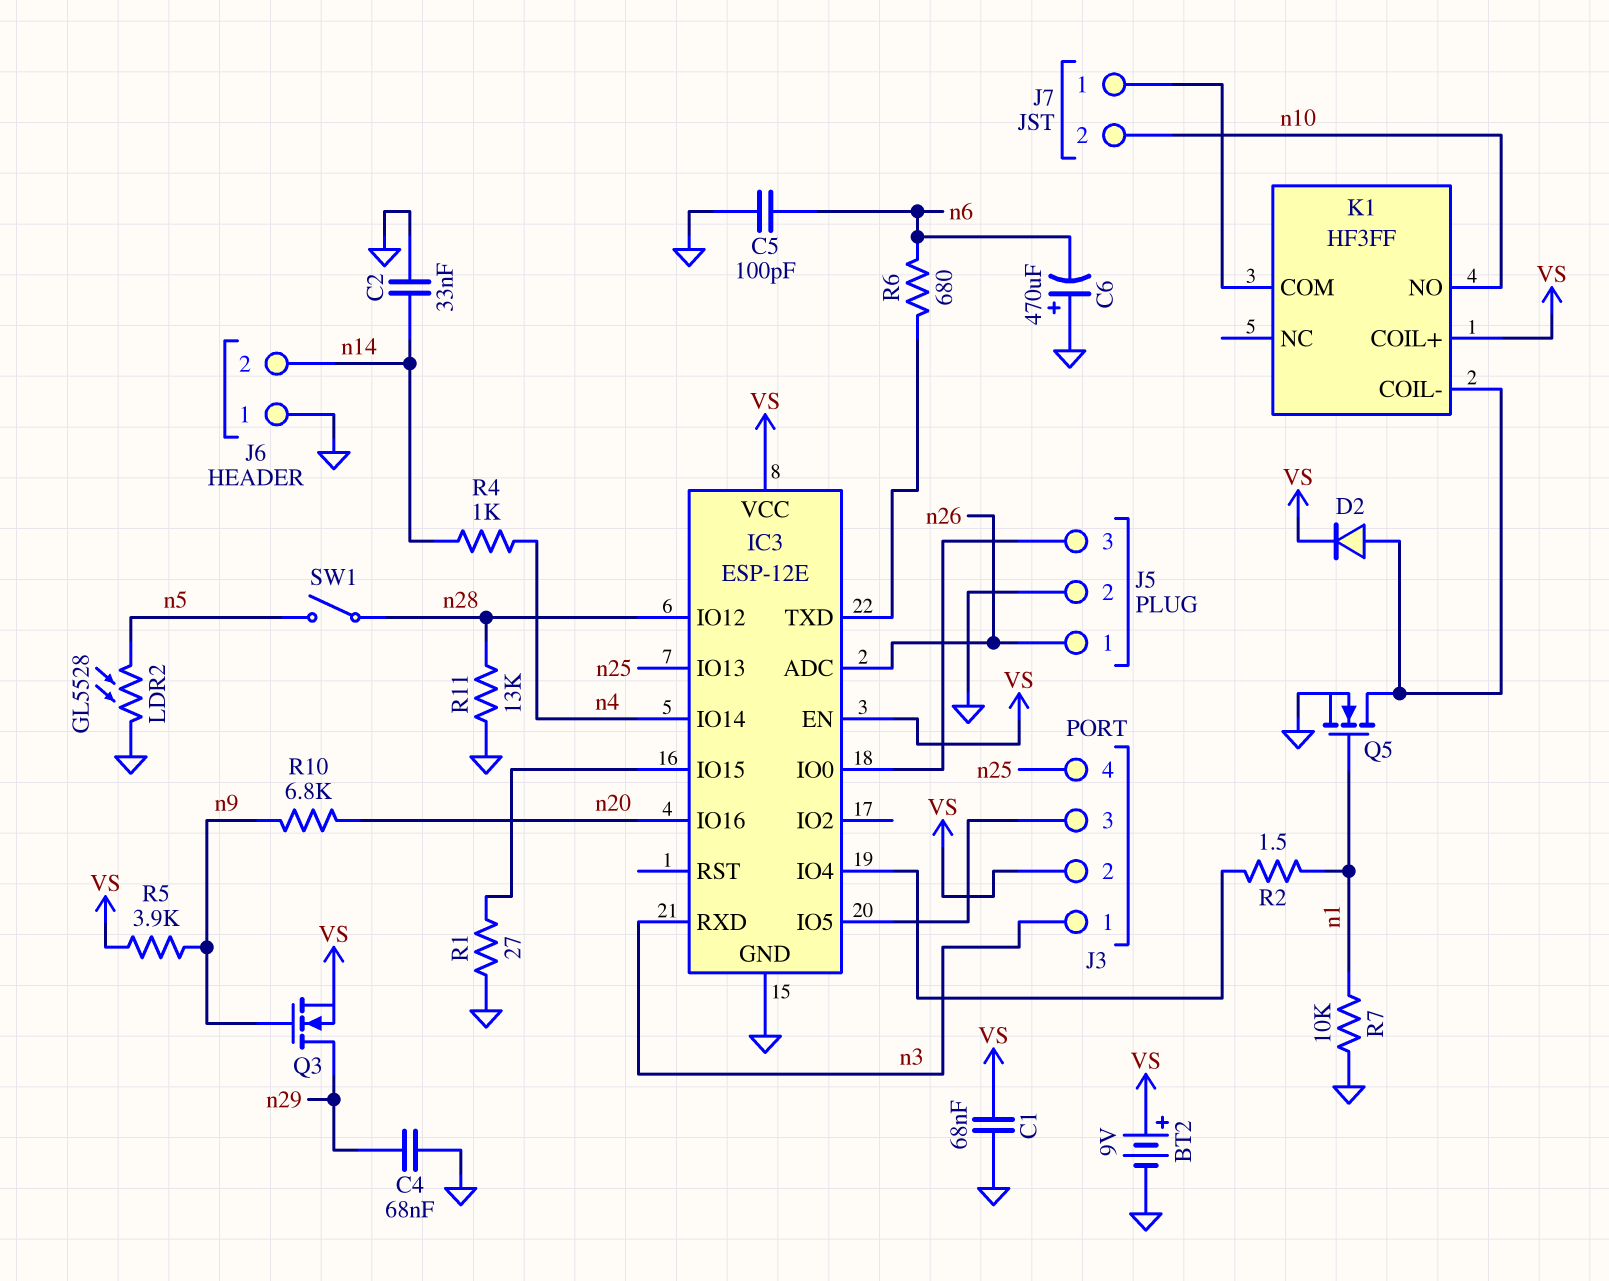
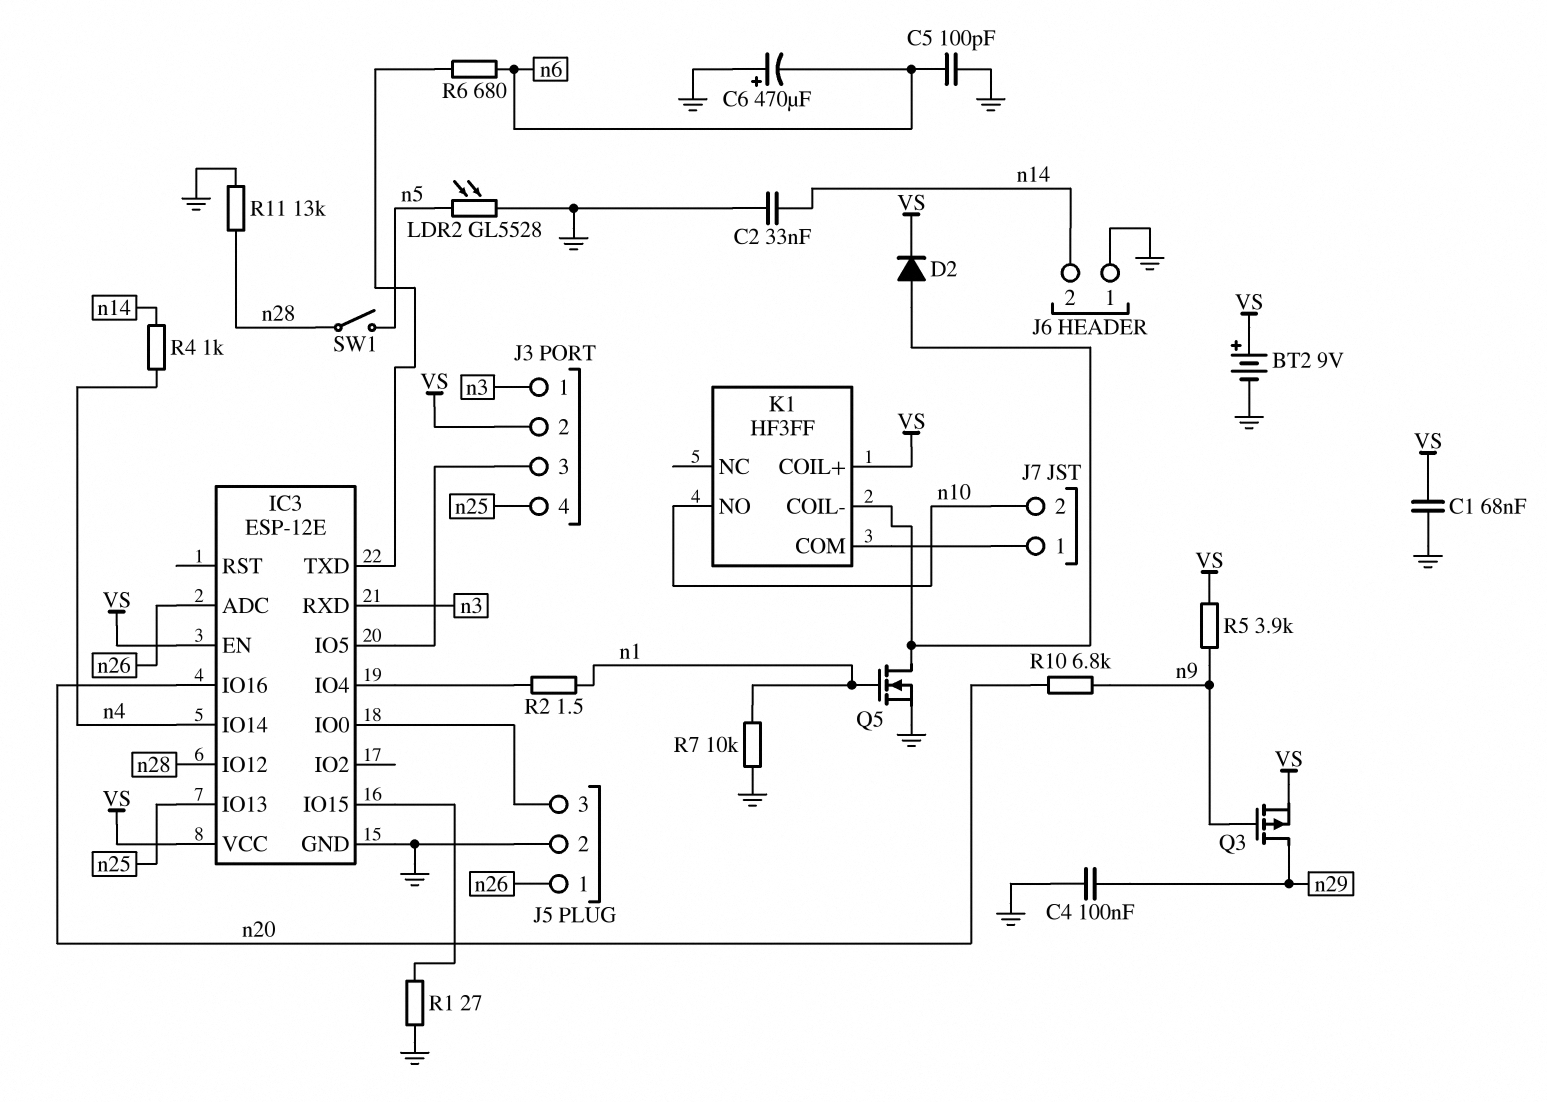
C4: 68nF (GND, n29) -> 100nF (GND, n29)
Q3: NMOS (G n9, D n29, S VS) -> PMOS (G n9, D n29, S VS)

